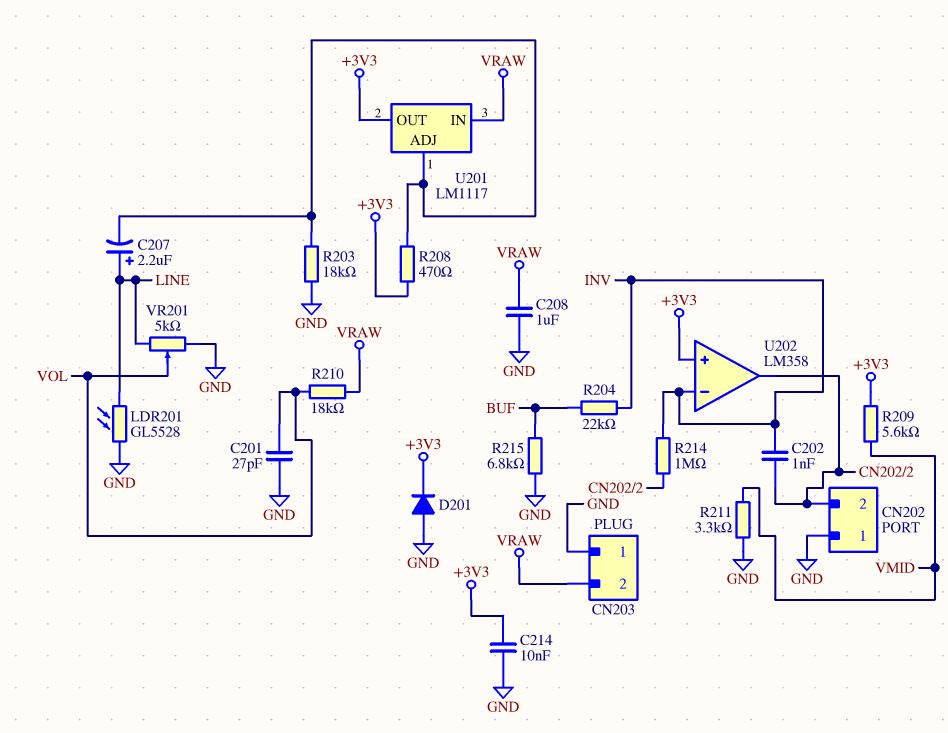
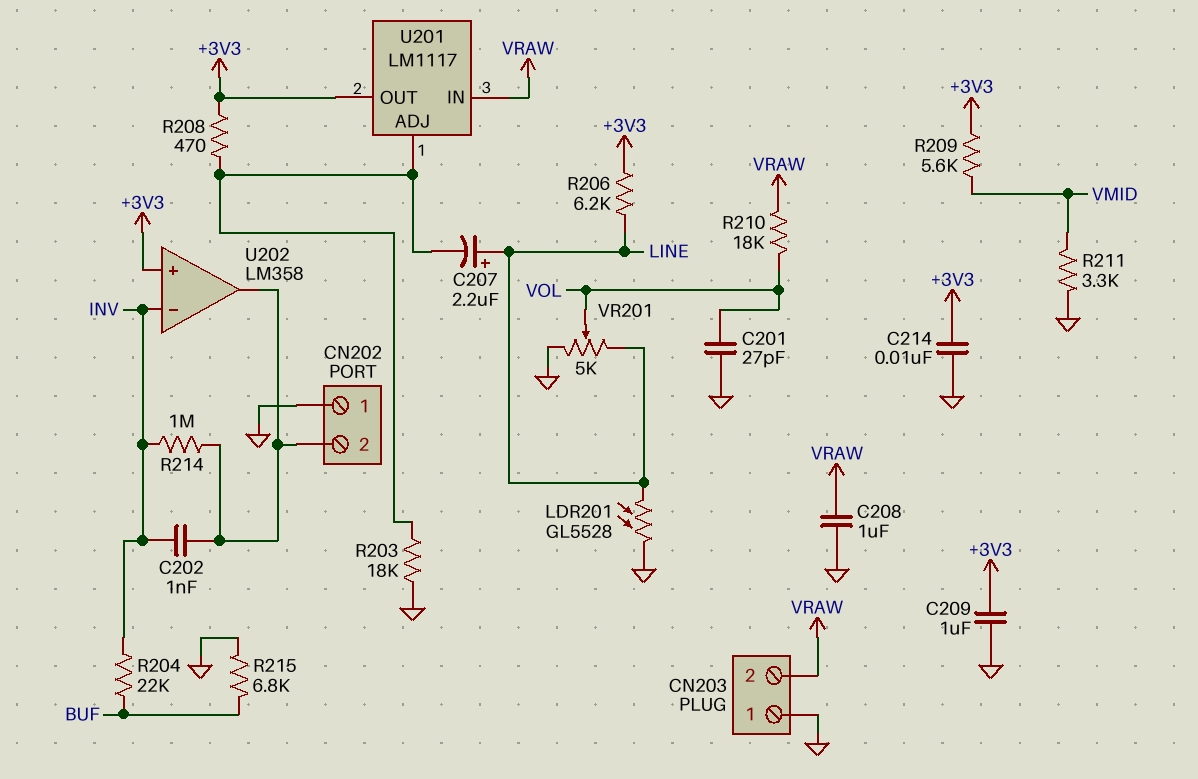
C209: none -> 1uF (+3V3, GND)
D201: diode (A GND, K +3V3) -> none
R206: none -> 6.2k (+3V3, LINE)

